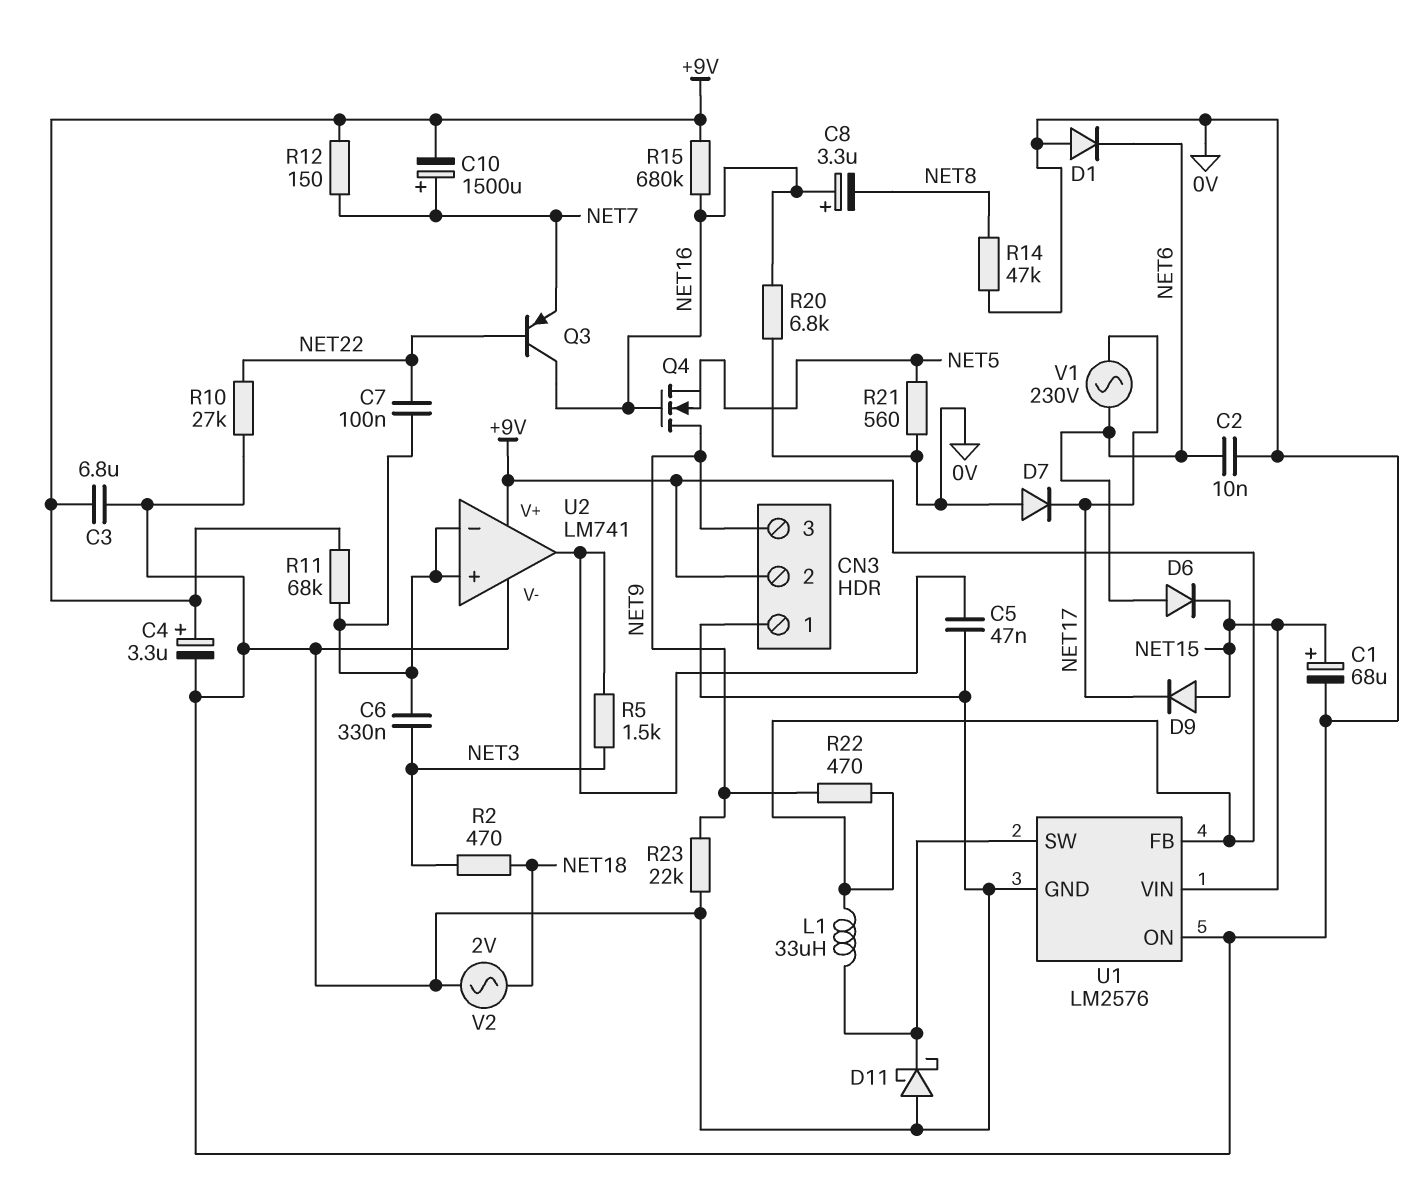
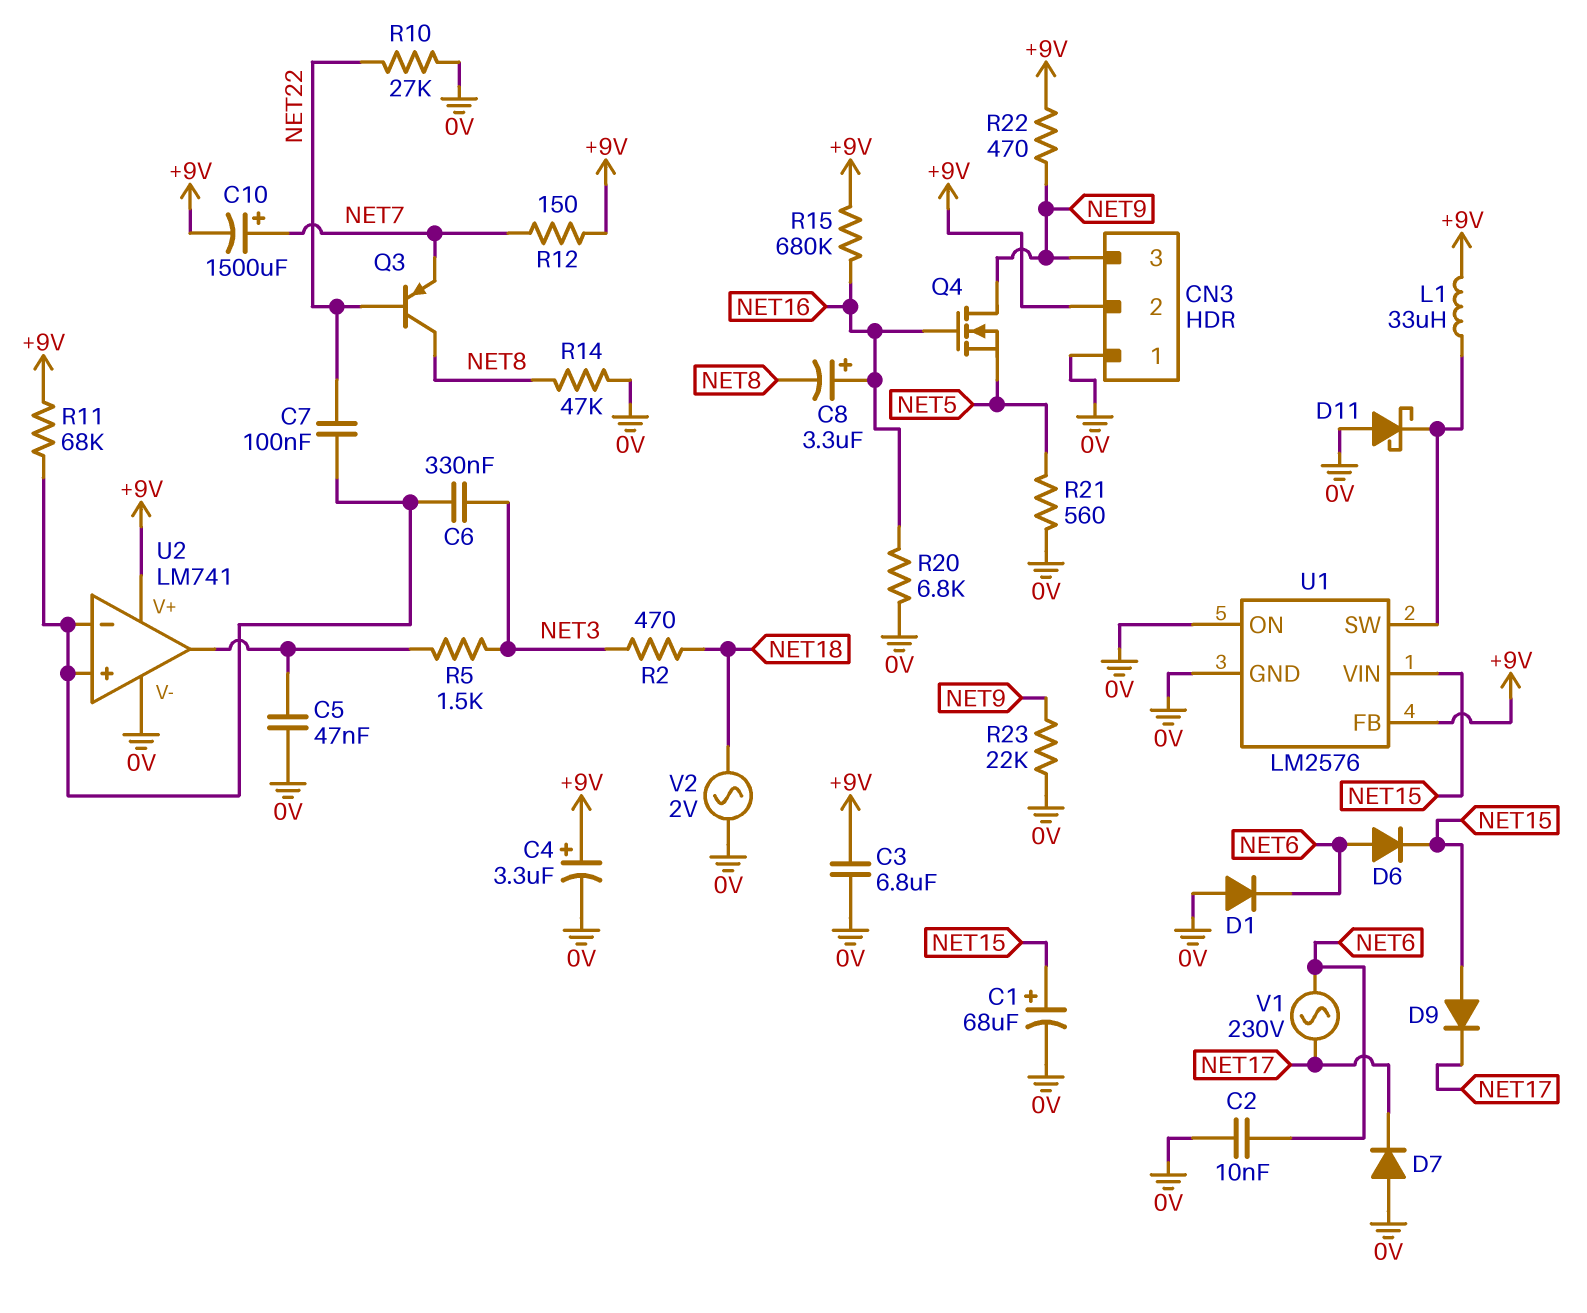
Q3: PNP (B NET22, C NET16, E NET7) -> PNP (B NET22, C NET8, E NET7)

